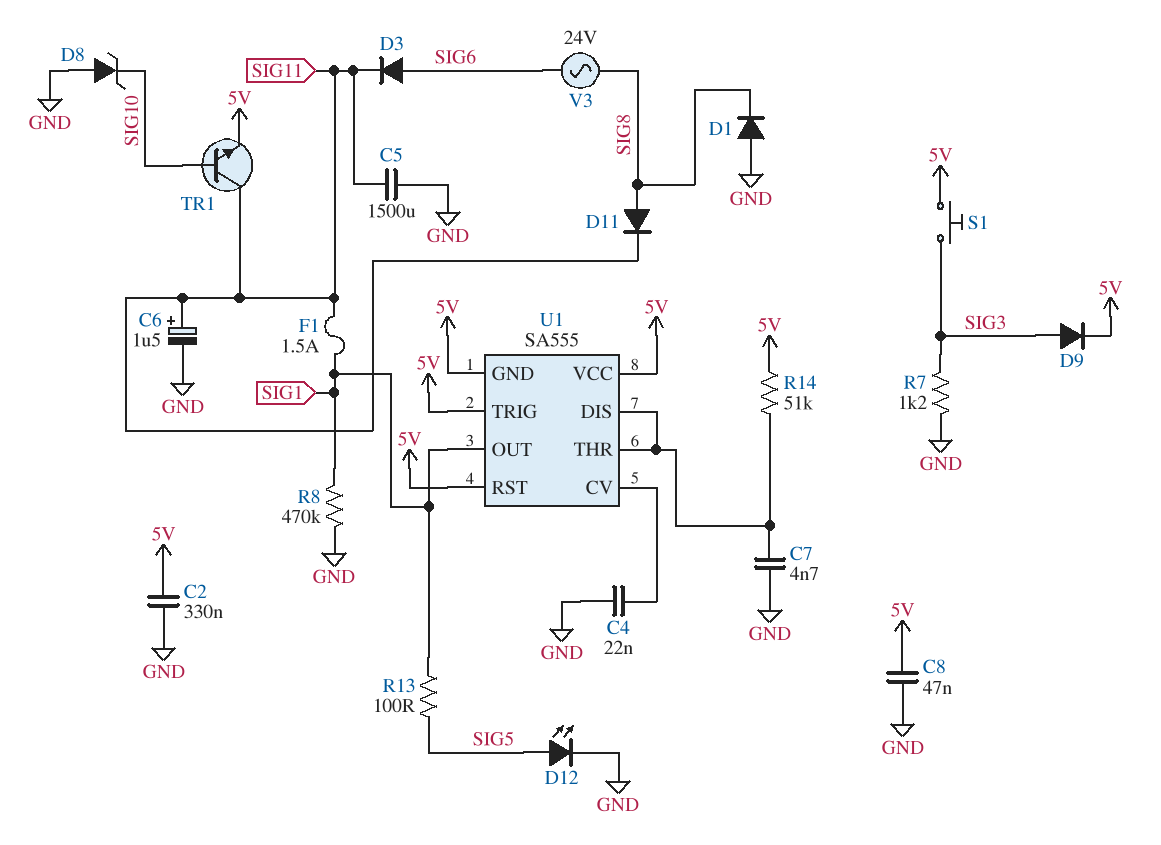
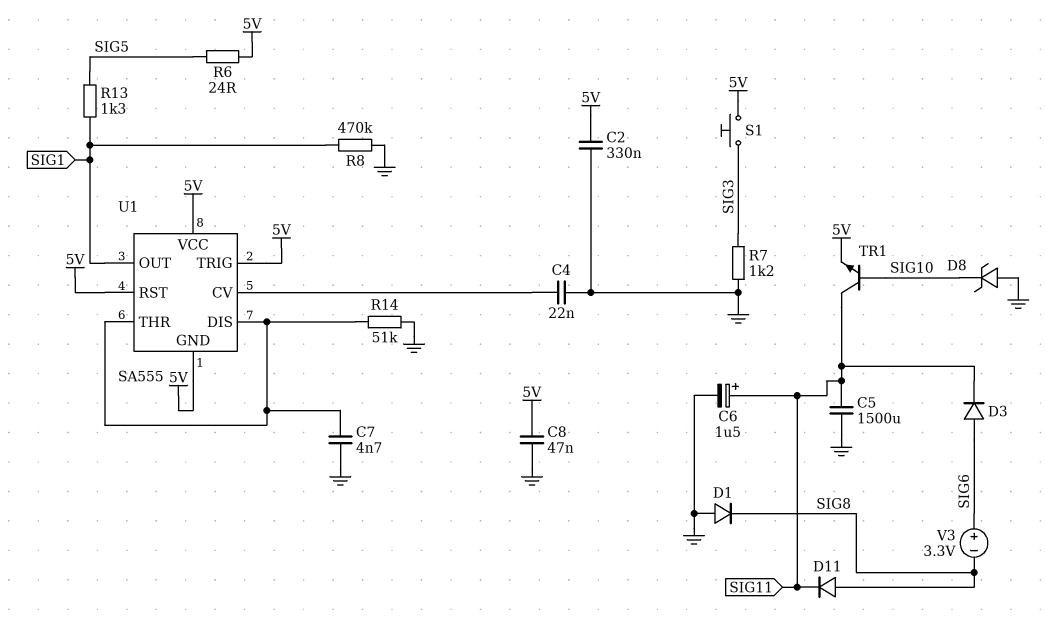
D9: diode (A SIG3, K 5V) -> none
D12: LED (A SIG5, K GND) -> none
F1: 1.5A (SIG1, SIG11) -> none
R6: none -> 24 (5V, SIG5)
R13: 100 (SIG1, SIG5) -> 1.3k (SIG1, SIG5)
R14: 51k (5V, U1/DIS) -> 51k (GND, U1/DIS)
V3: AC 24V (SIG6, SIG8) -> 3.3V (plus SIG6, minus SIG8)

